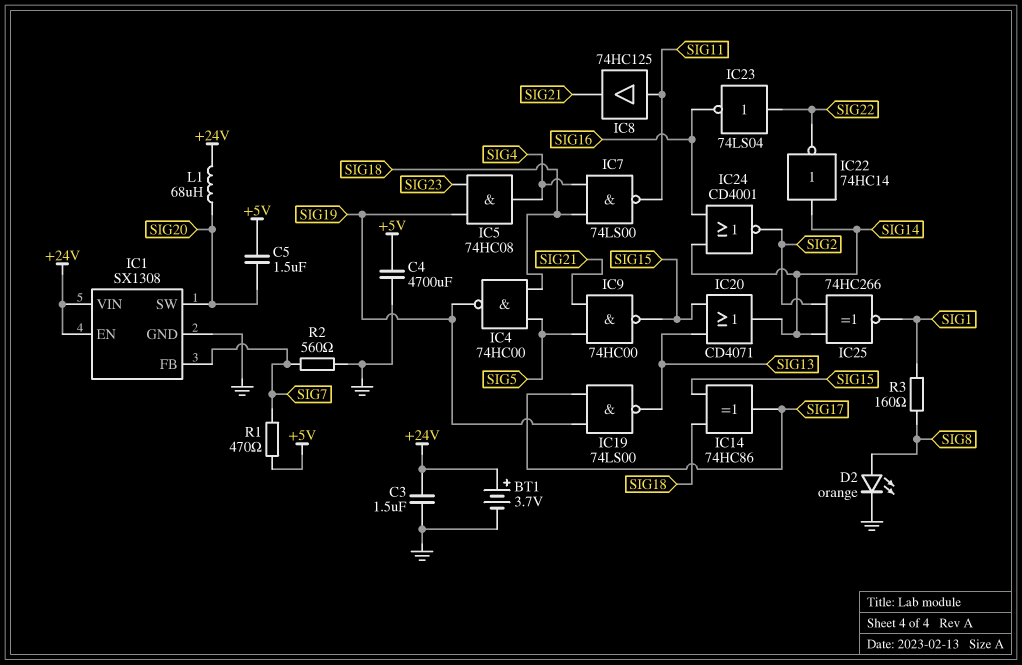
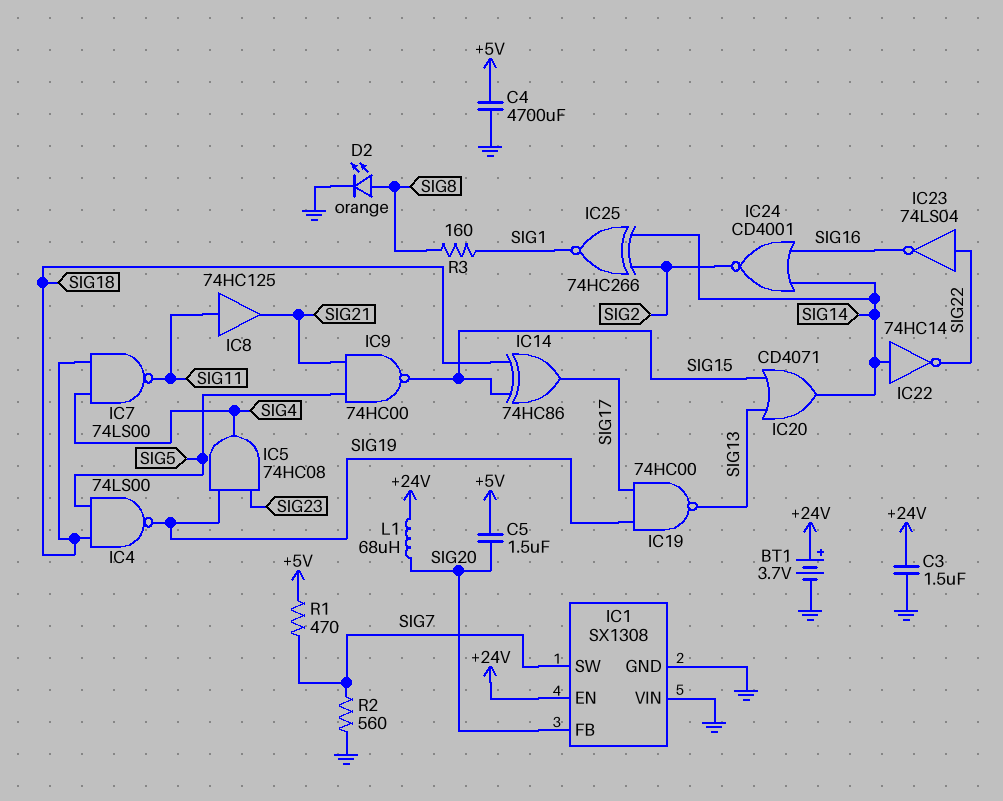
IC1 pin FB: SIG7 -> SIG20
IC1 pin SW: SIG20 -> SIG7
IC1 pin VIN: +24V -> GND
IC4: NAND 74HC00 (in SIG5, in SIG18, out SIG19) -> NAND 74LS00 (in SIG5, in SIG18, out SIG19)
IC19: NAND 74LS00 (in SIG17, in SIG19, out SIG13) -> NAND 74HC00 (in SIG17, in SIG19, out SIG13)

